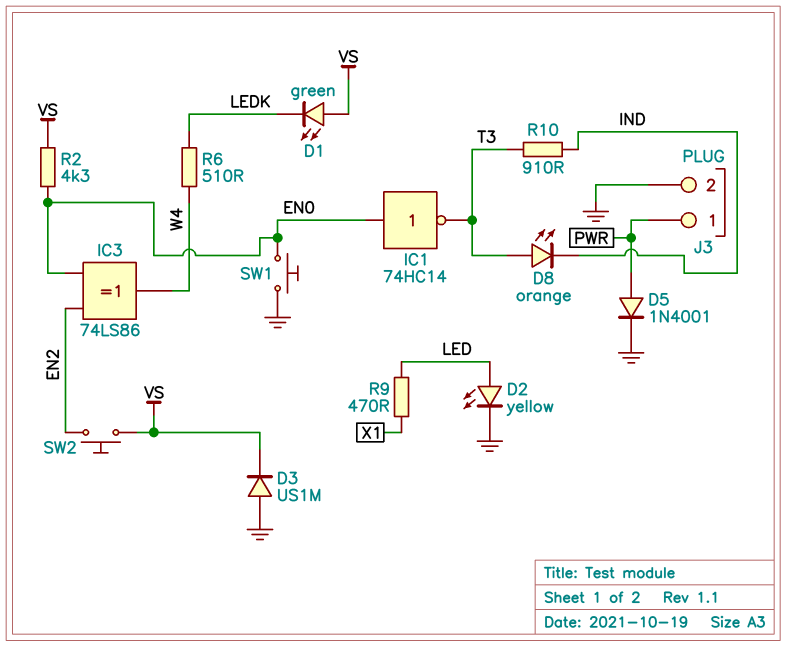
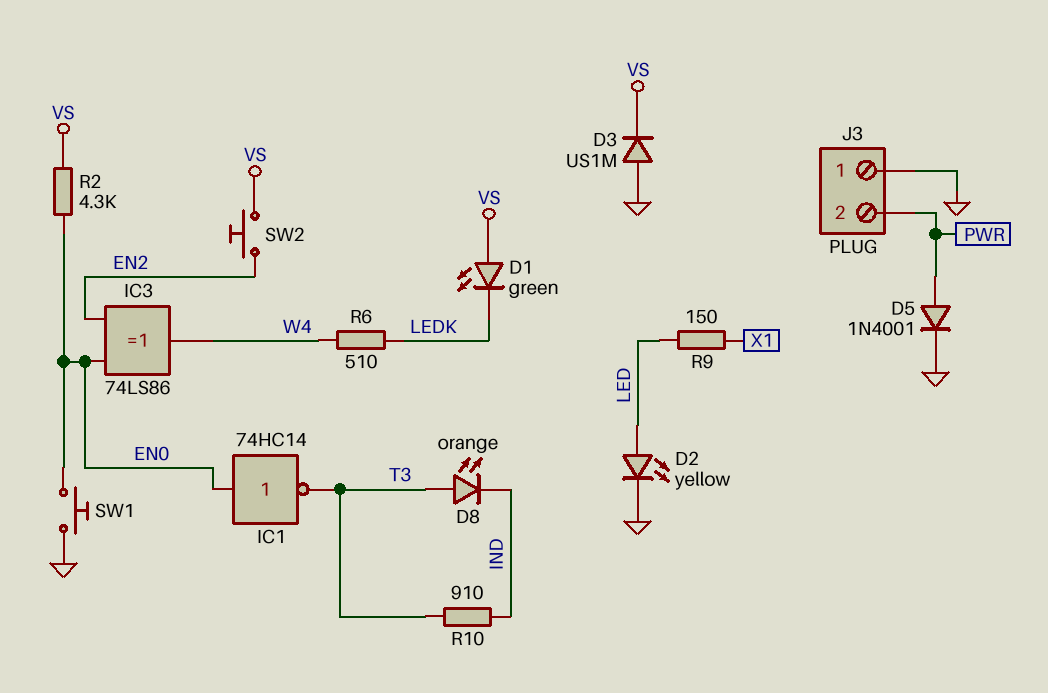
J3 pin 1: PWR -> GND
J3 pin 2: GND -> PWR
R9: 470 (LED, X1) -> 150 (LED, X1)

